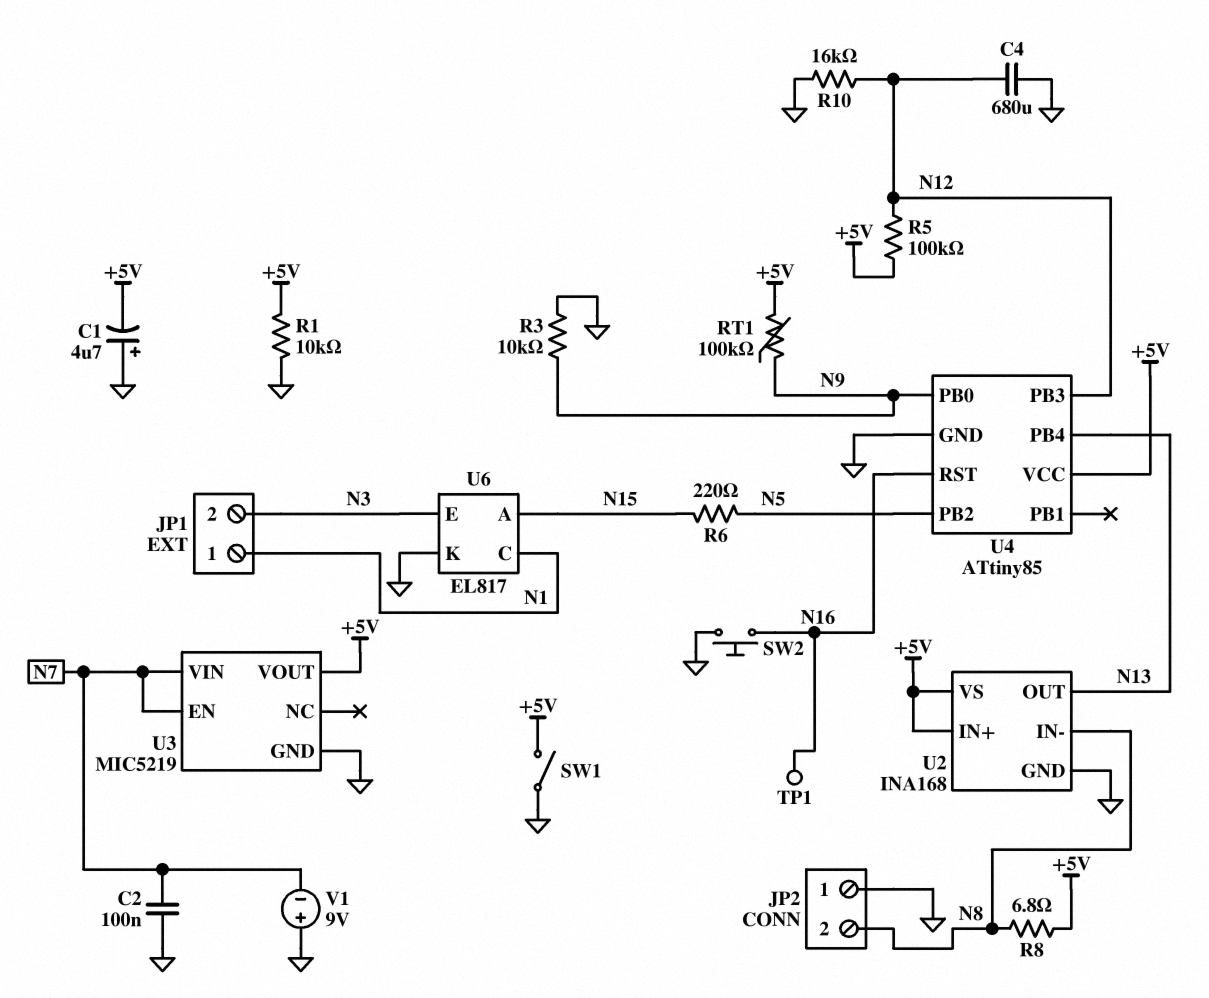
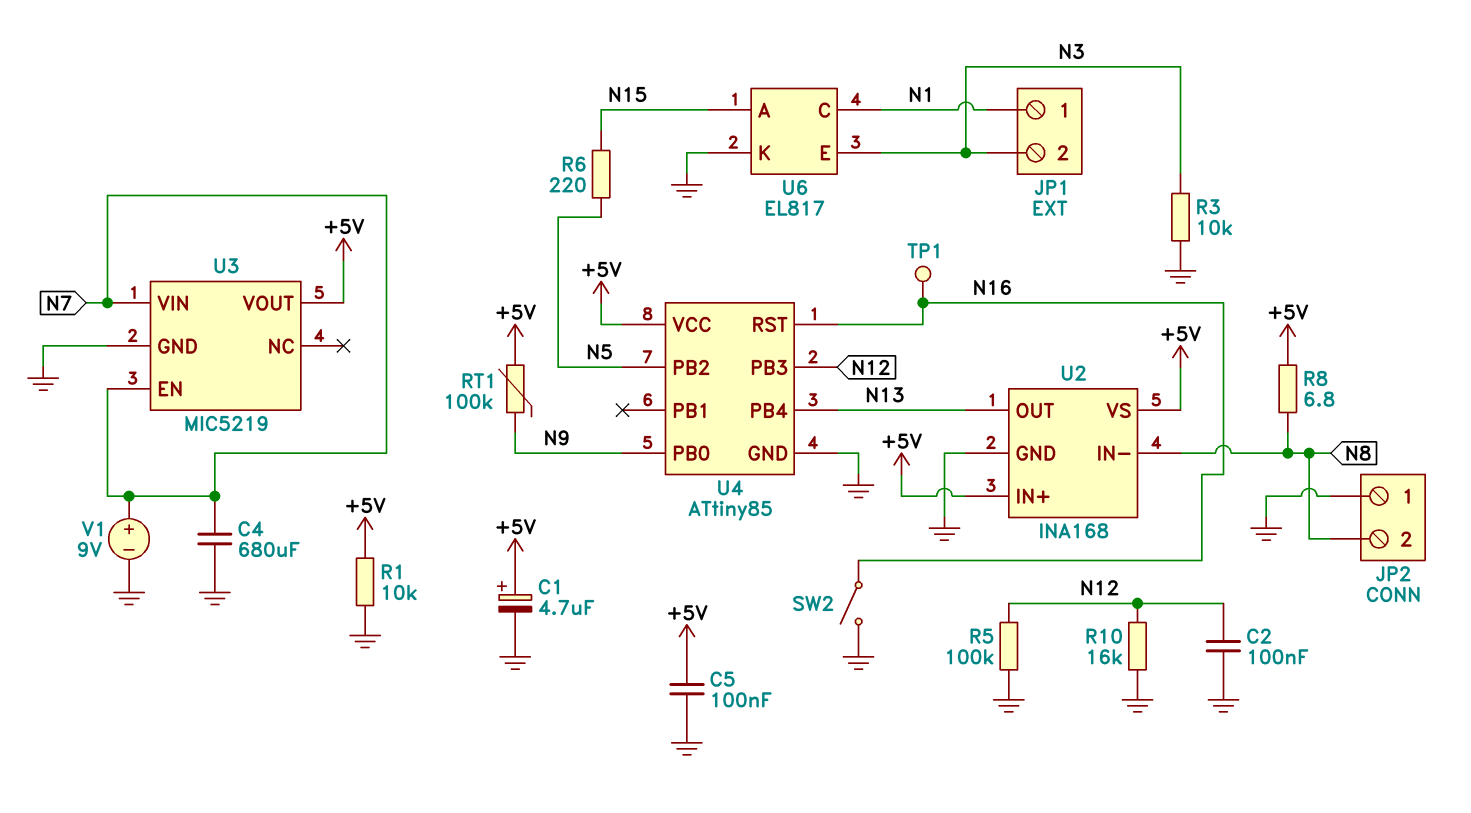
C1: 4.7uF (plus GND, minus +5V) -> 4.7uF (plus +5V, minus GND)
C2: 100nF (GND, N7) -> 100nF (GND, N12)
C4: 680uF (GND, N12) -> 680uF (GND, N7)
C5: none -> 100nF (+5V, GND)
R3: 10k (GND, N9) -> 10k (GND, N3)
R5: 100k (+5V, N12) -> 100k (GND, N12)
SW1: switch (+5V, GND) -> none
SW2: button (GND, N16) -> switch (GND, N16)
V1: 9V (plus GND, minus N7) -> 9V (plus N7, minus GND)

